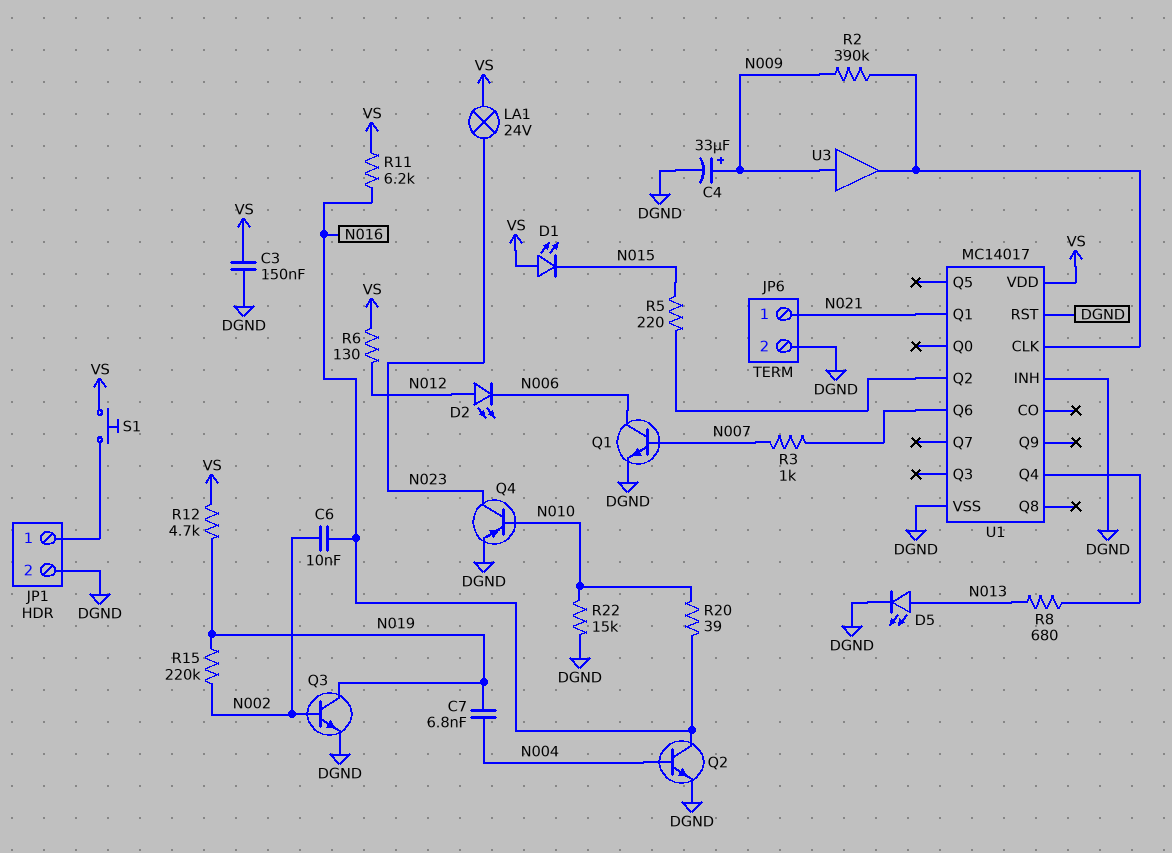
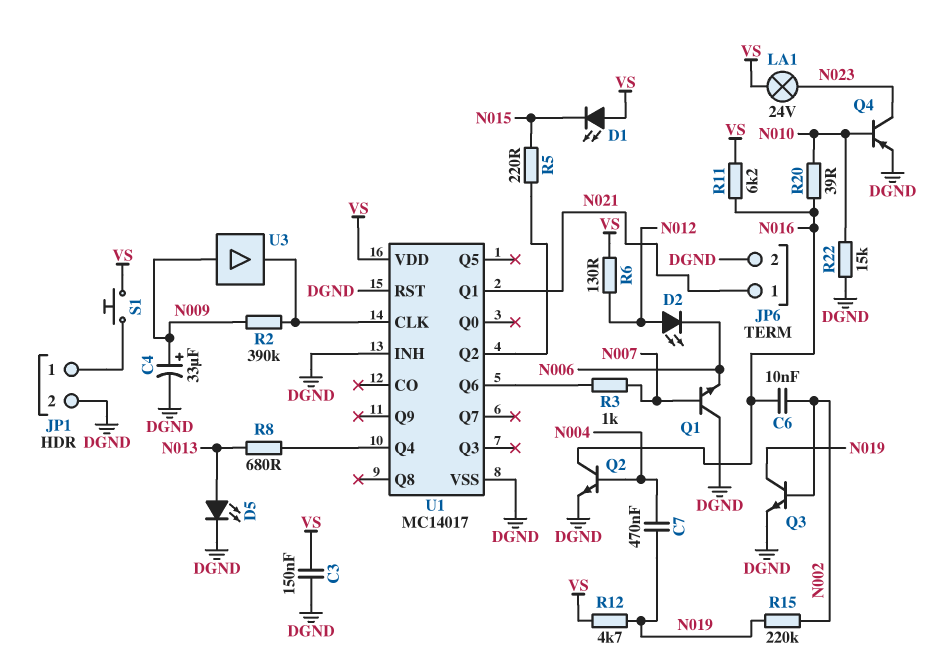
C7: 6.8nF (N004, N019) -> 470nF (N004, N019)
Q1: NPN (B N007, C N006, E DGND) -> NPN (B N007, C DGND, E N006)

